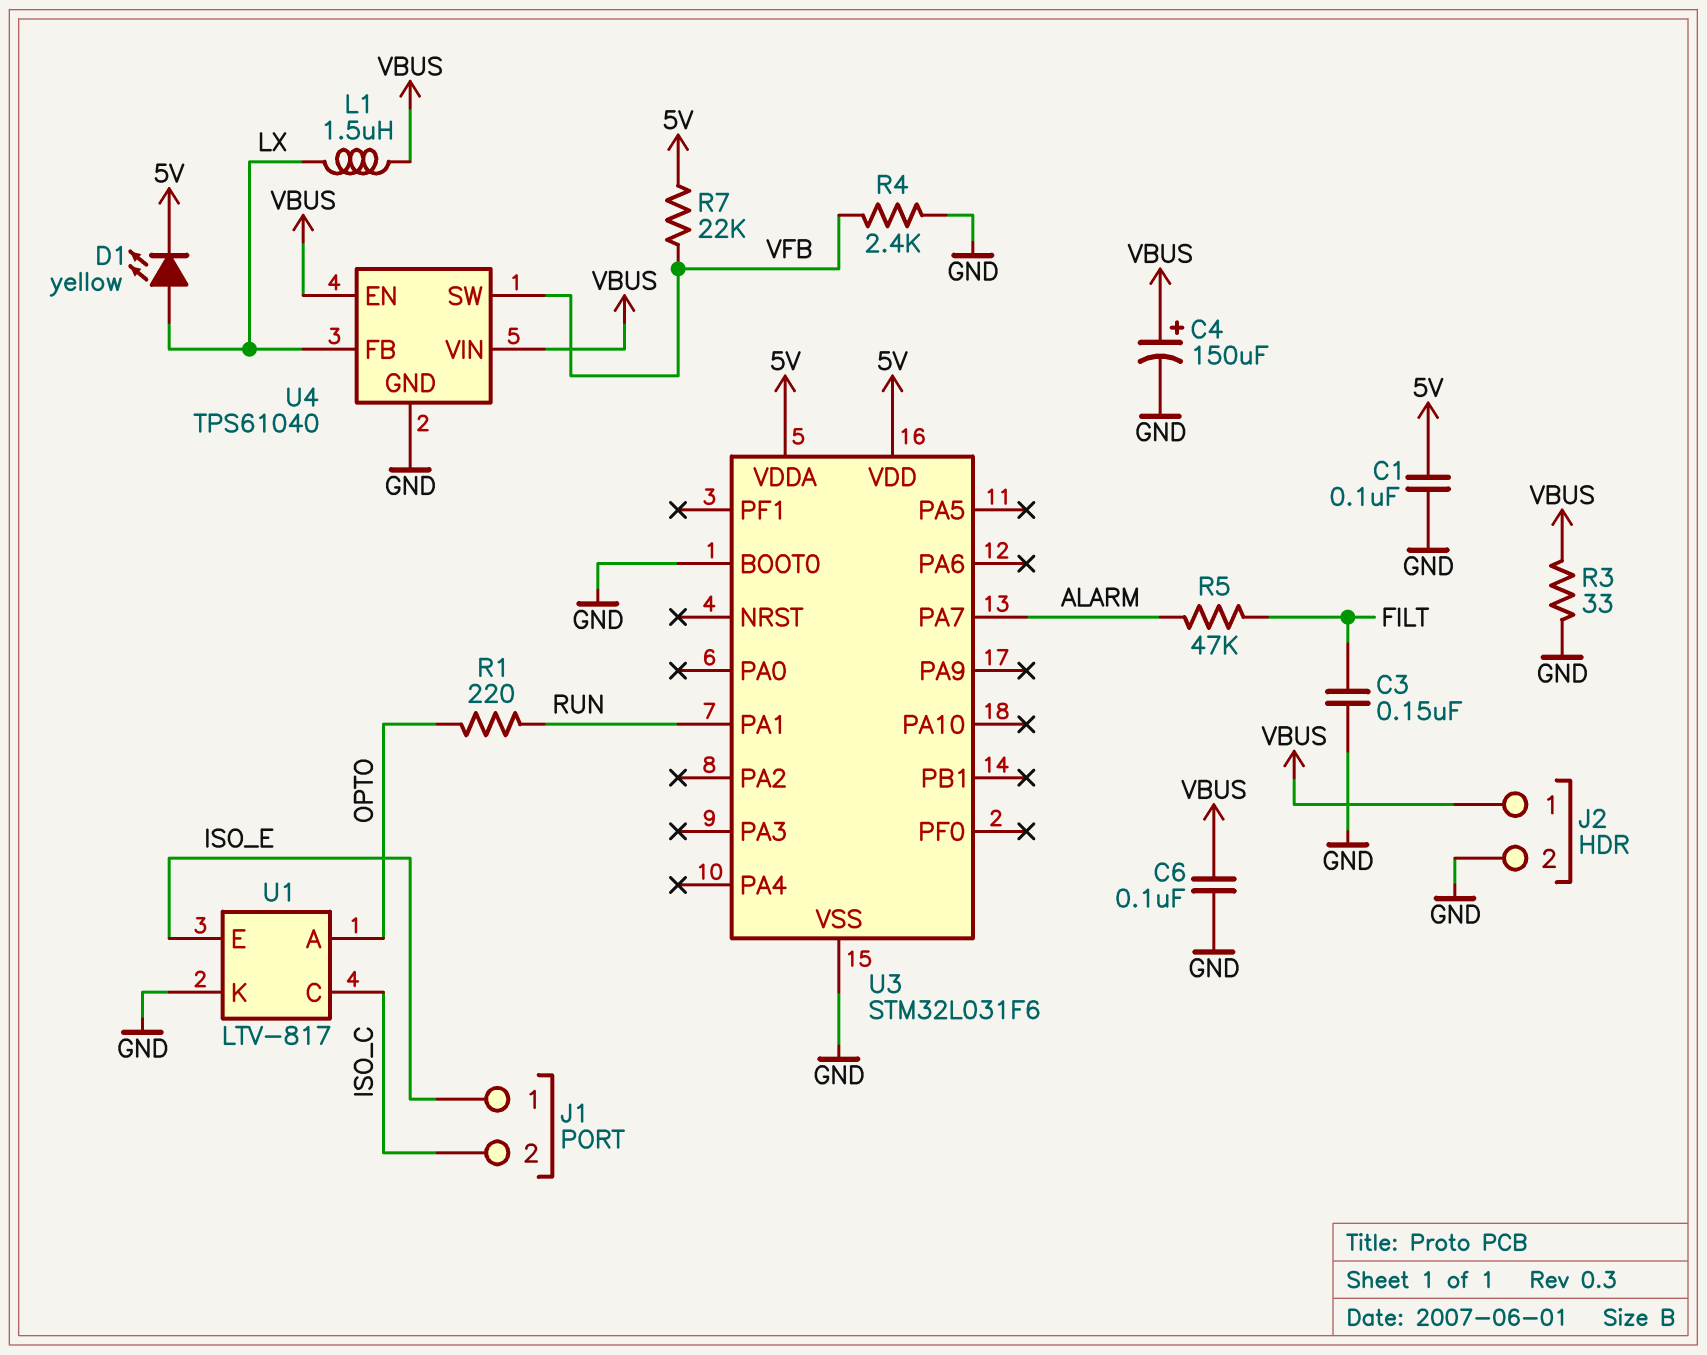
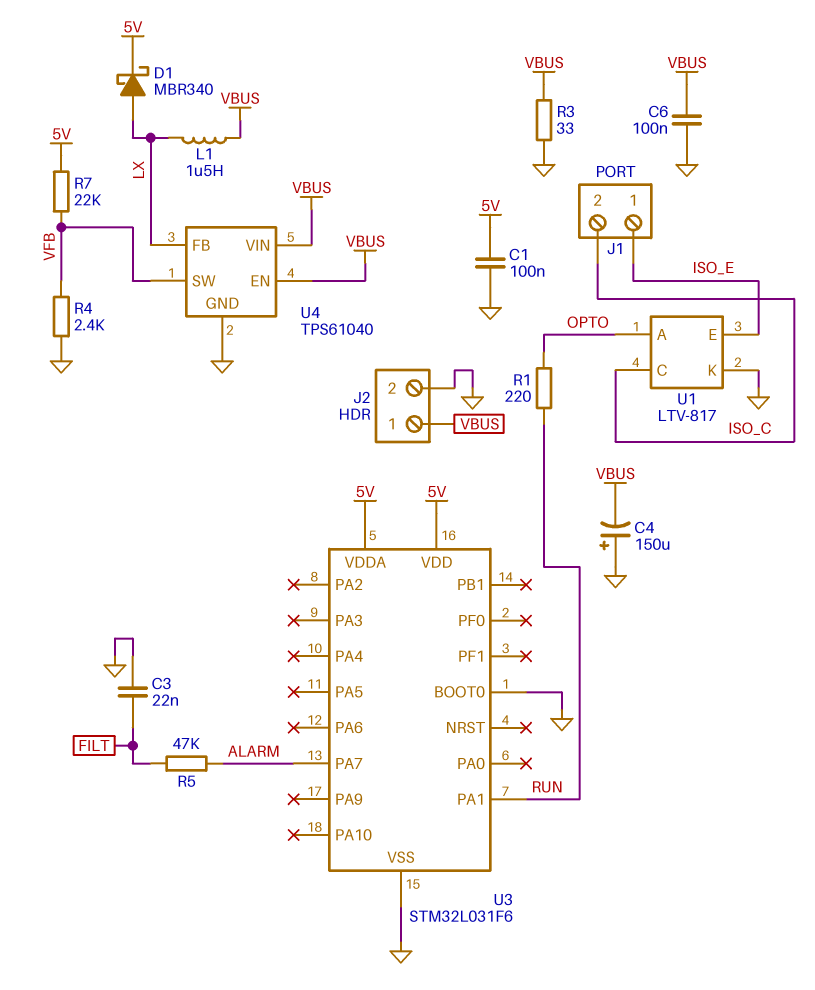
C3: 150nF (FILT, GND) -> 22nF (FILT, GND)
C4: 150uF (plus VBUS, minus GND) -> 150uF (plus GND, minus VBUS)
D1: LED yellow (A LX, K 5V) -> schottky MBR340 (A LX, K 5V)

